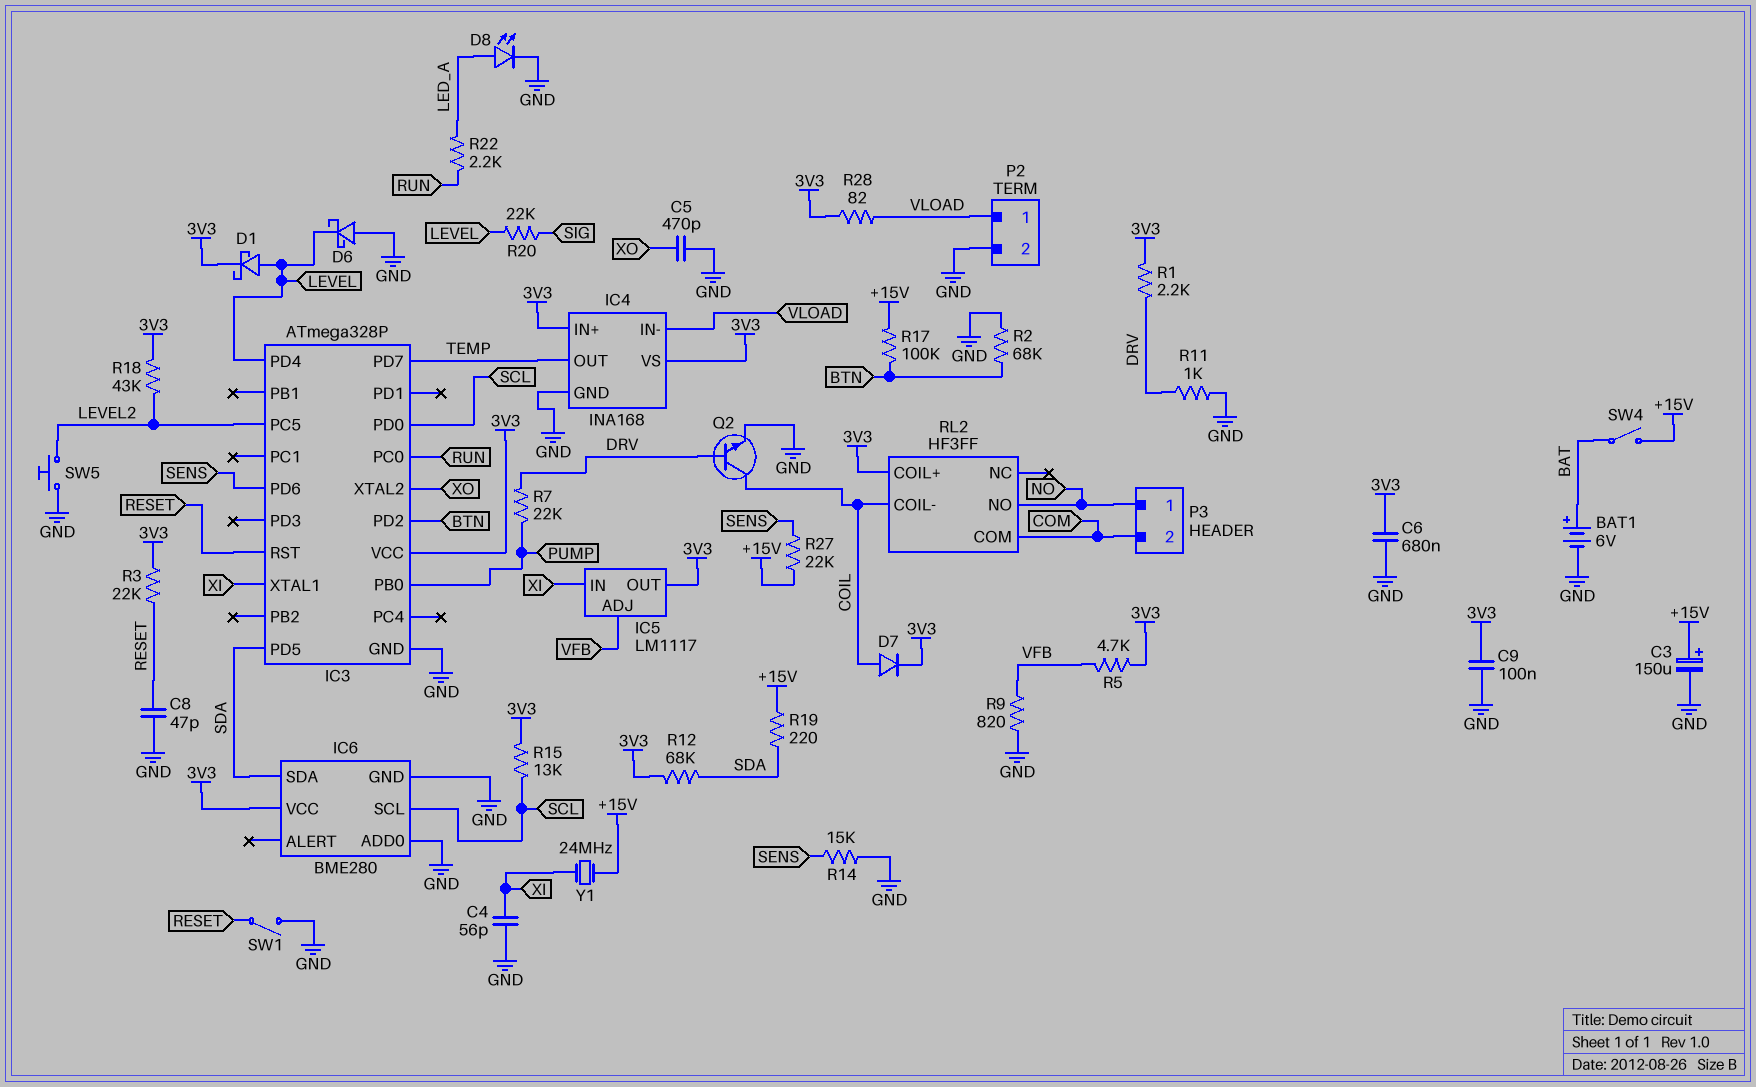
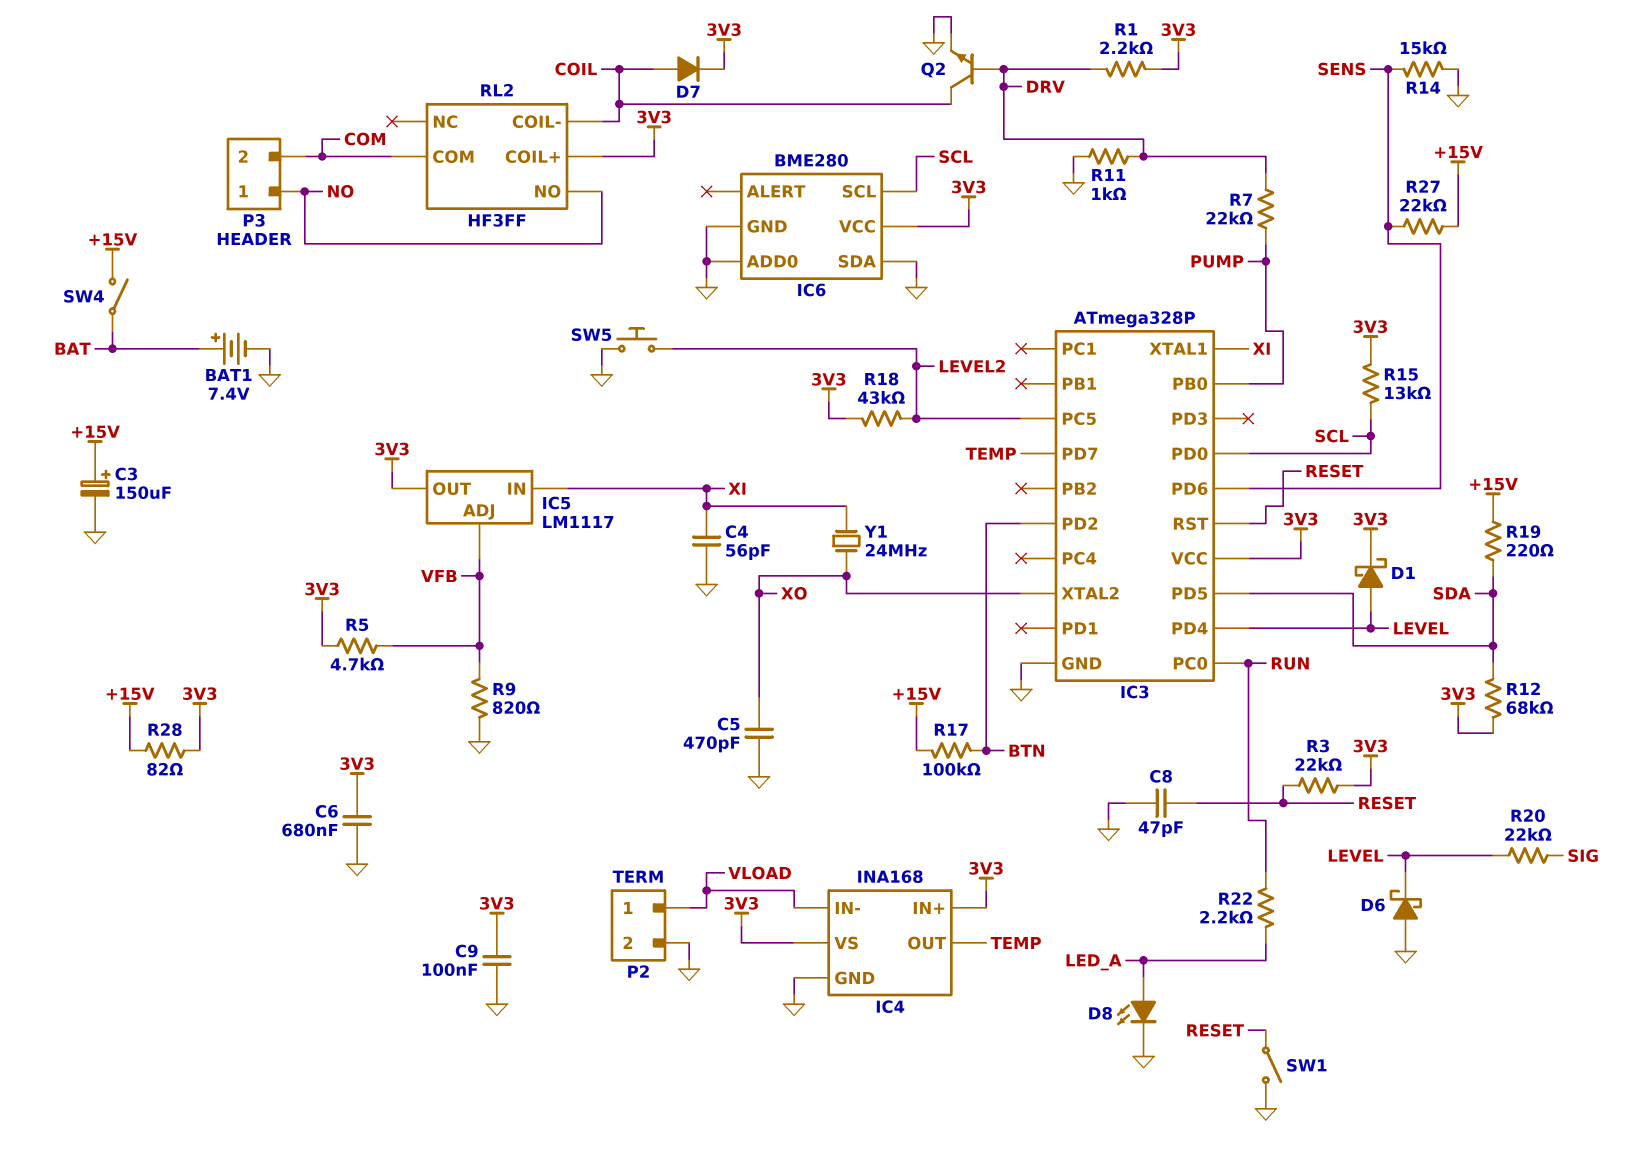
BAT1: 6V (plus BAT, minus GND) -> 7.4V (plus BAT, minus GND)
IC6 pin SDA: SDA -> GND
R2: 68k (BTN, GND) -> none
R28: 82 (3V3, VLOAD) -> 82 (+15V, 3V3)
Y1: 24MHz (+15V, XI) -> 24MHz (XI, XO)

